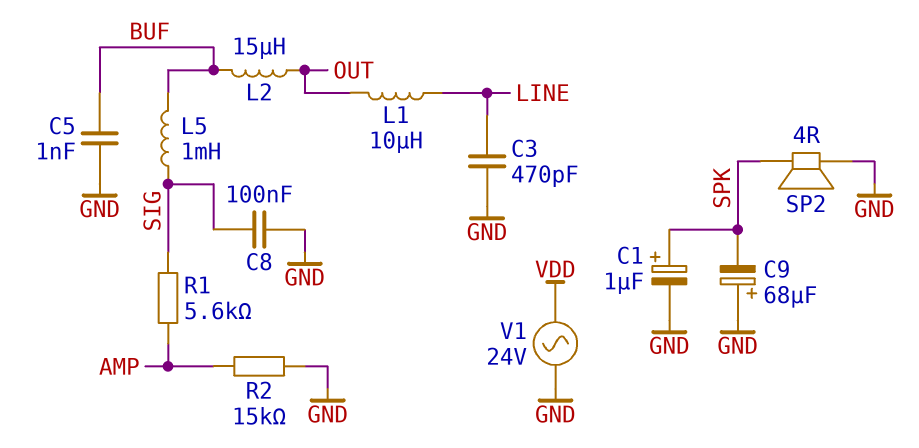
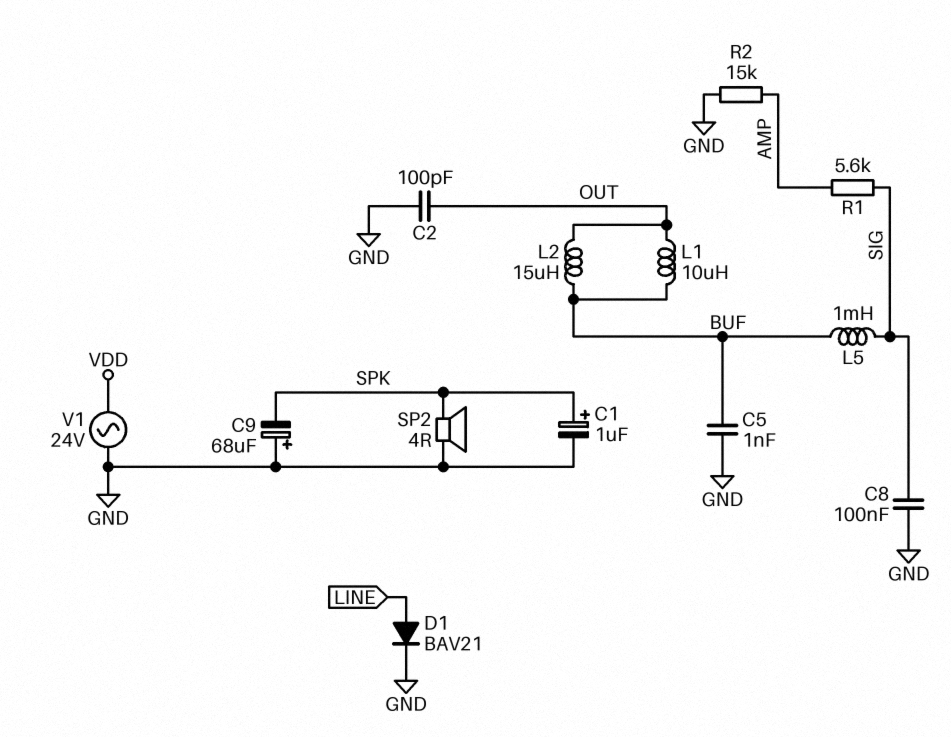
C2: none -> 100pF (GND, OUT)
C3: 470pF (GND, LINE) -> none
D1: none -> diode BAV21 (A LINE, K GND)
L1: 10uH (LINE, OUT) -> 10uH (BUF, OUT)

